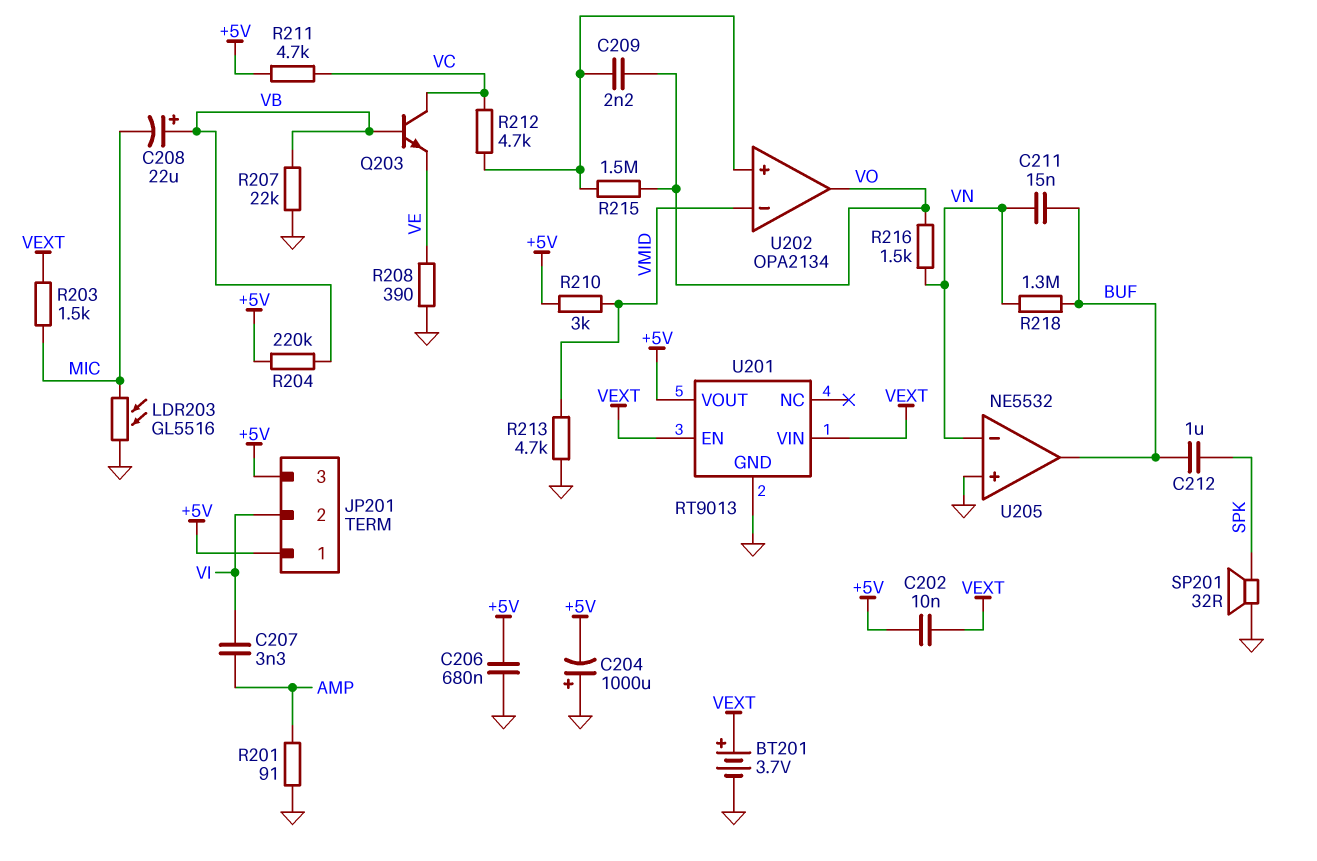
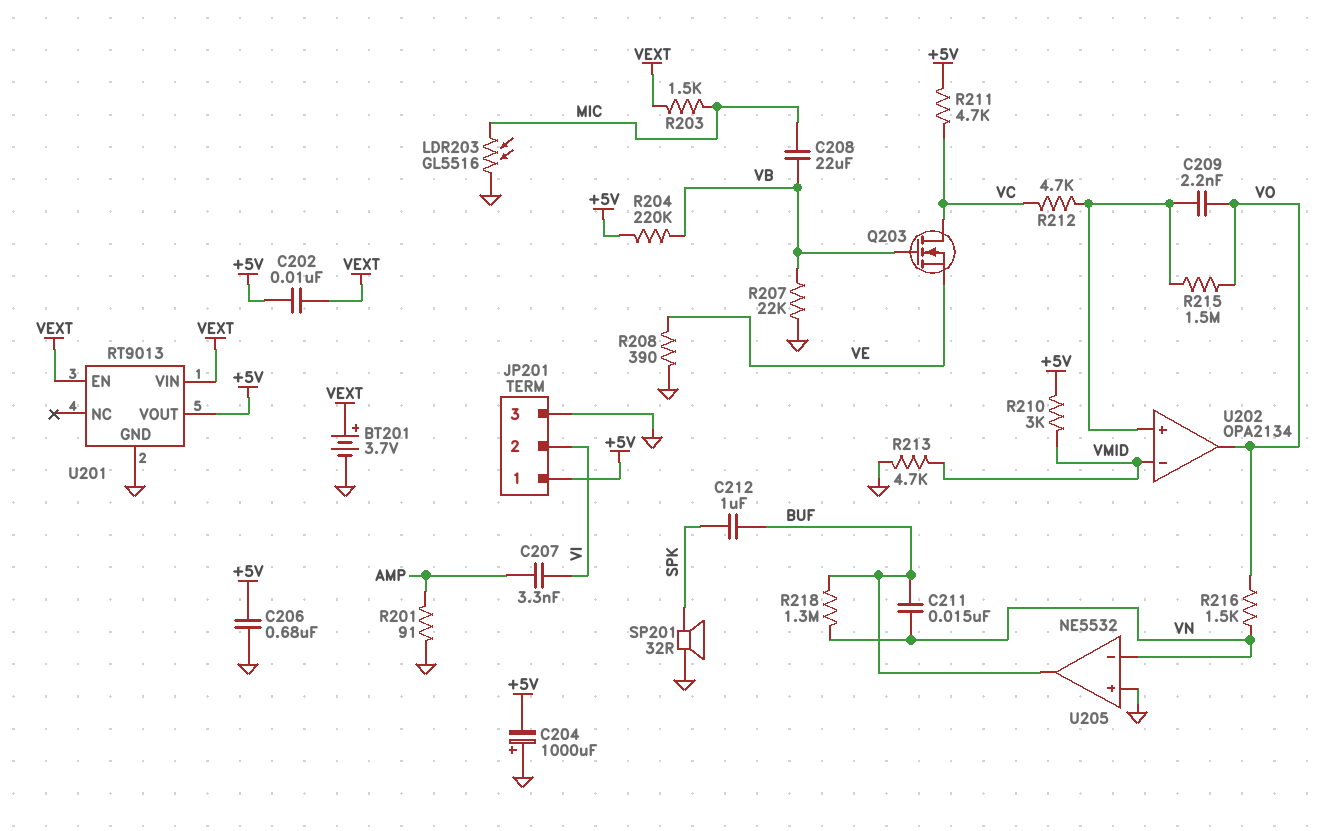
C208: 22uF (plus VB, minus MIC) -> 22uF (MIC, VB)
JP201 pin 3: +5V -> GND
Q203: NPN (B VB, C VC, E VE) -> NMOS (G VB, D VC, S VE)

